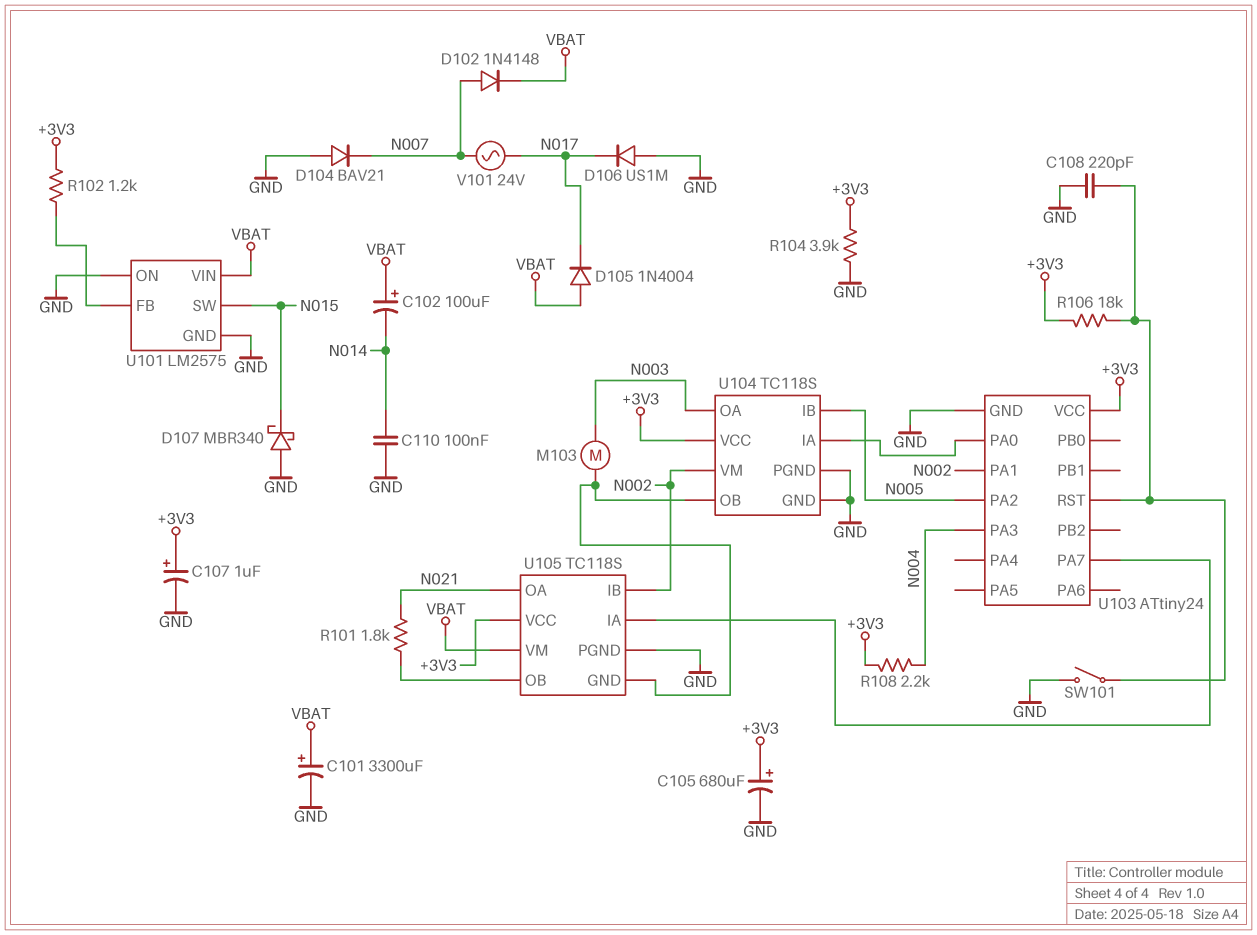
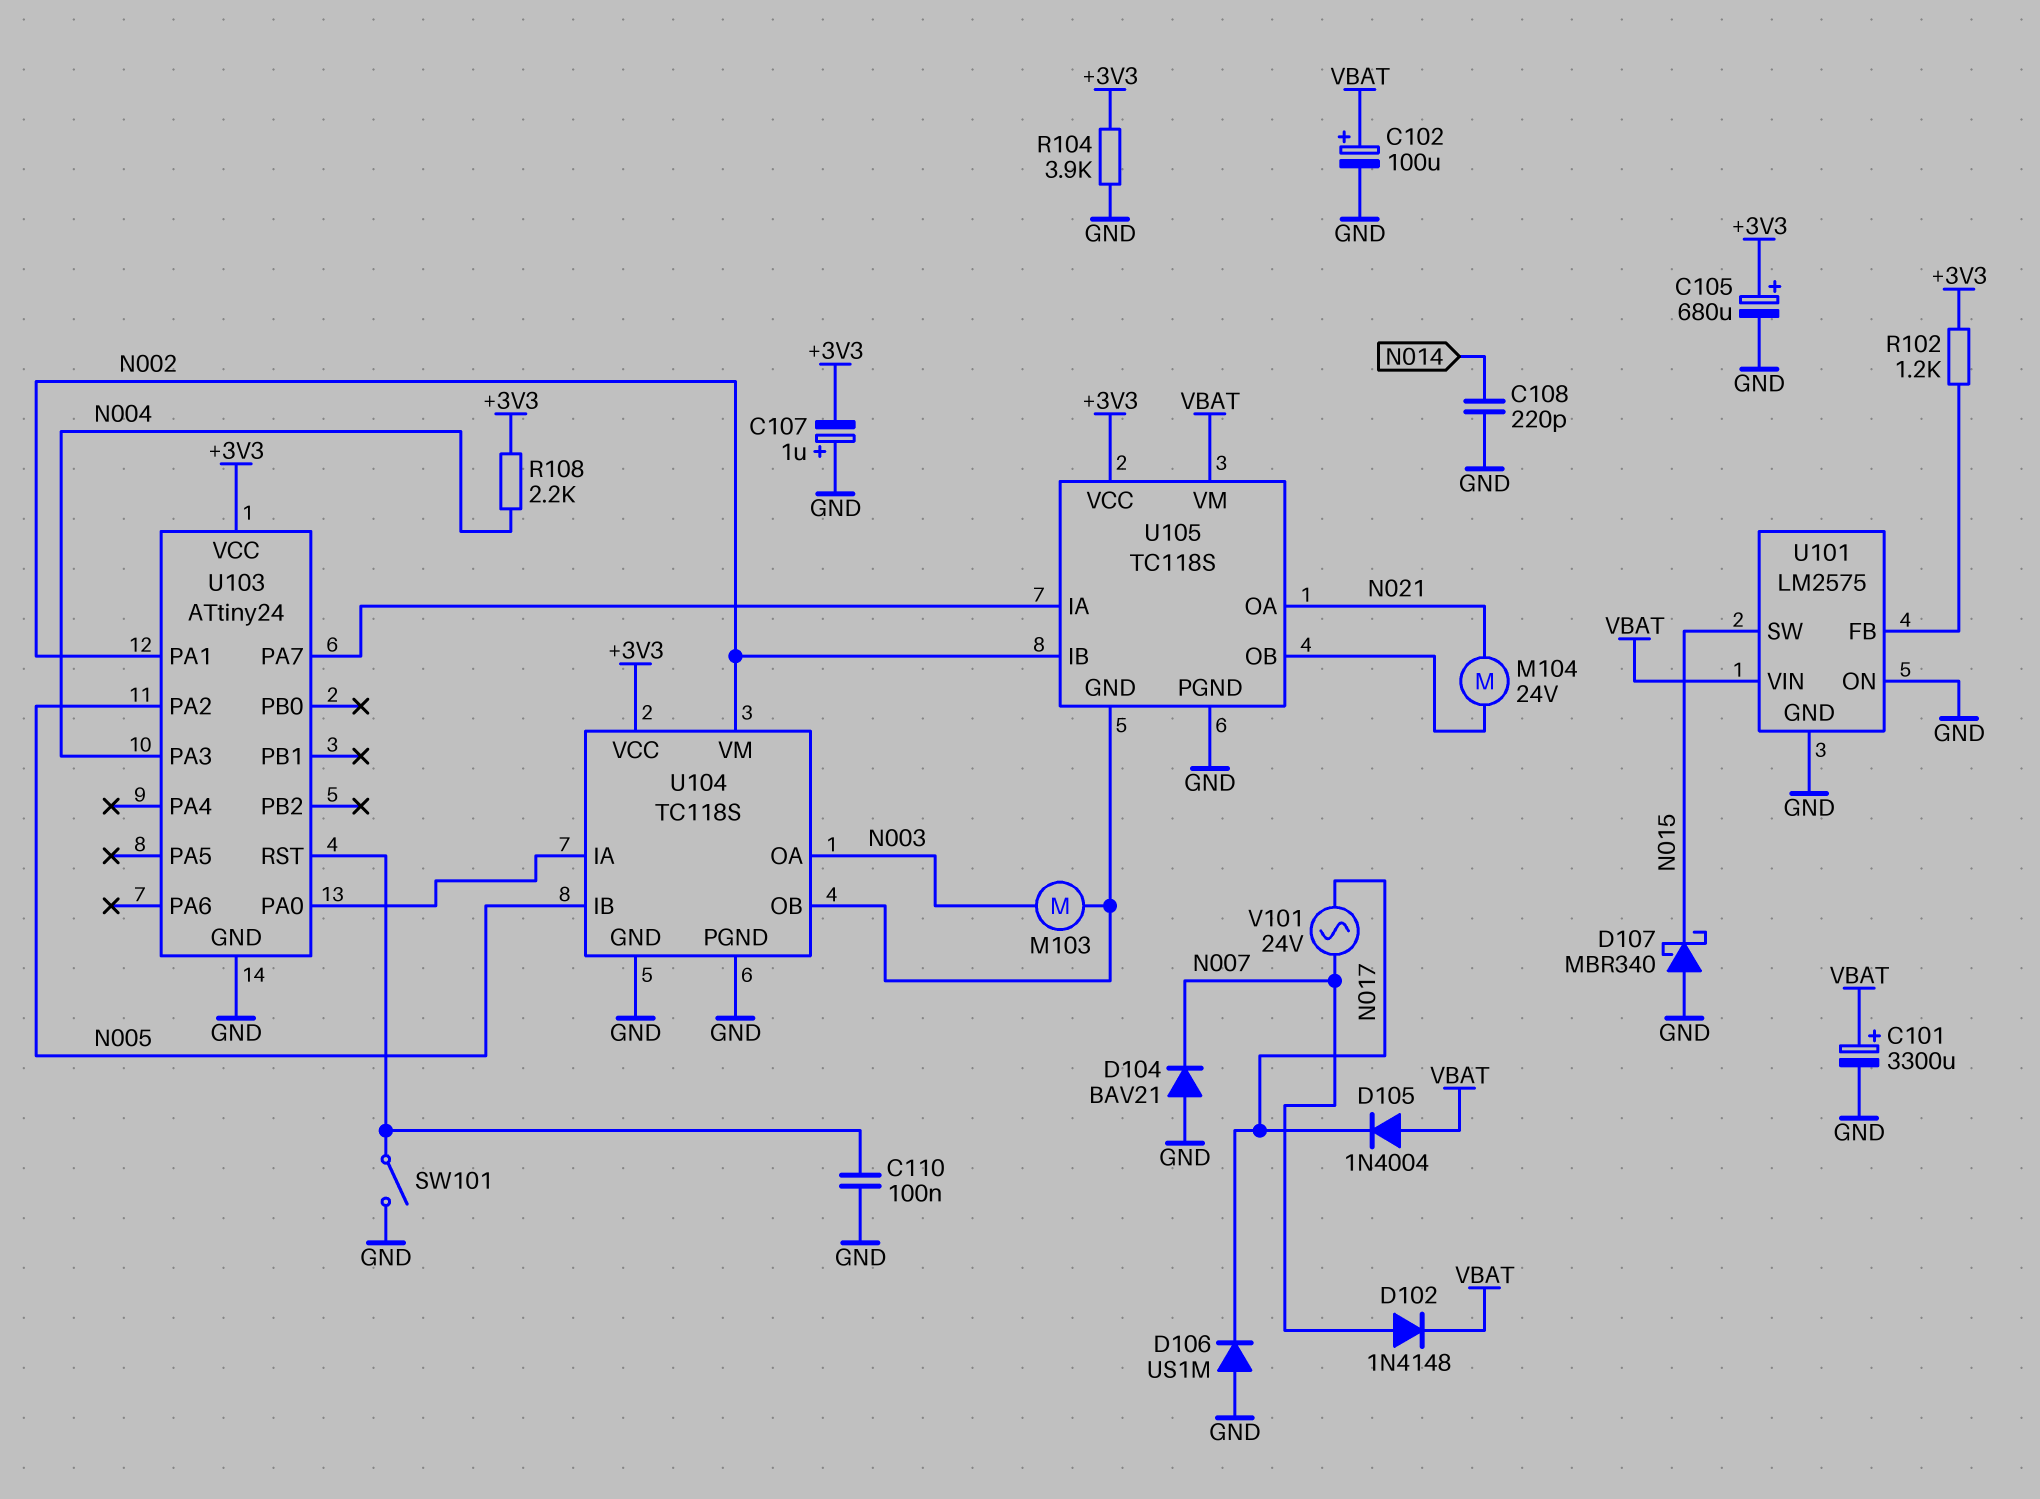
C102: 100uF (plus VBAT, minus N014) -> 100uF (plus VBAT, minus GND)
C107: 1uF (plus +3V3, minus GND) -> 1uF (plus GND, minus +3V3)
C108: 220pF (GND, U103/RST) -> 220pF (GND, N014)
C110: 100nF (GND, N014) -> 100nF (GND, U103/RST)
M104: none -> motor 24V (N021, U105/OB)
R101: 1.8k (N021, U105/OB) -> none
R106: 18k (+3V3, U103/RST) -> none

